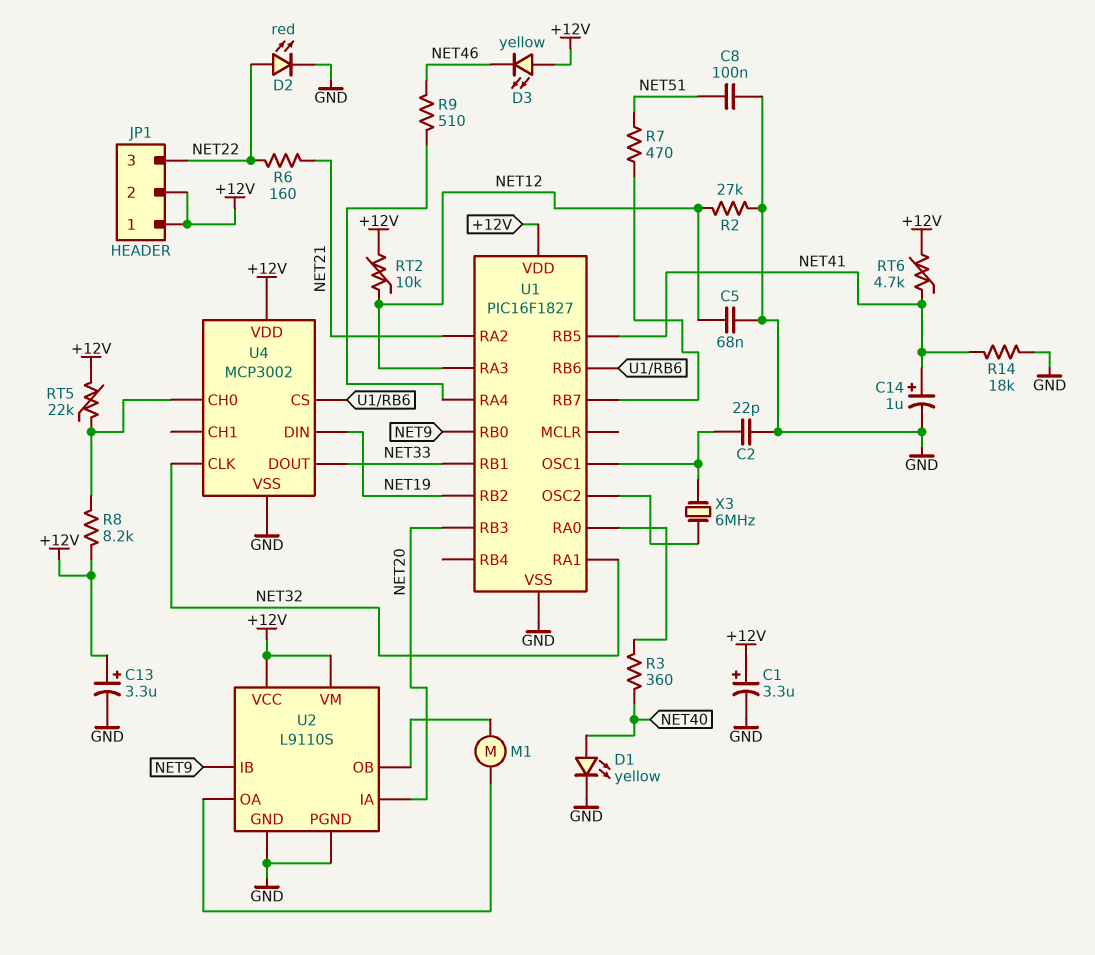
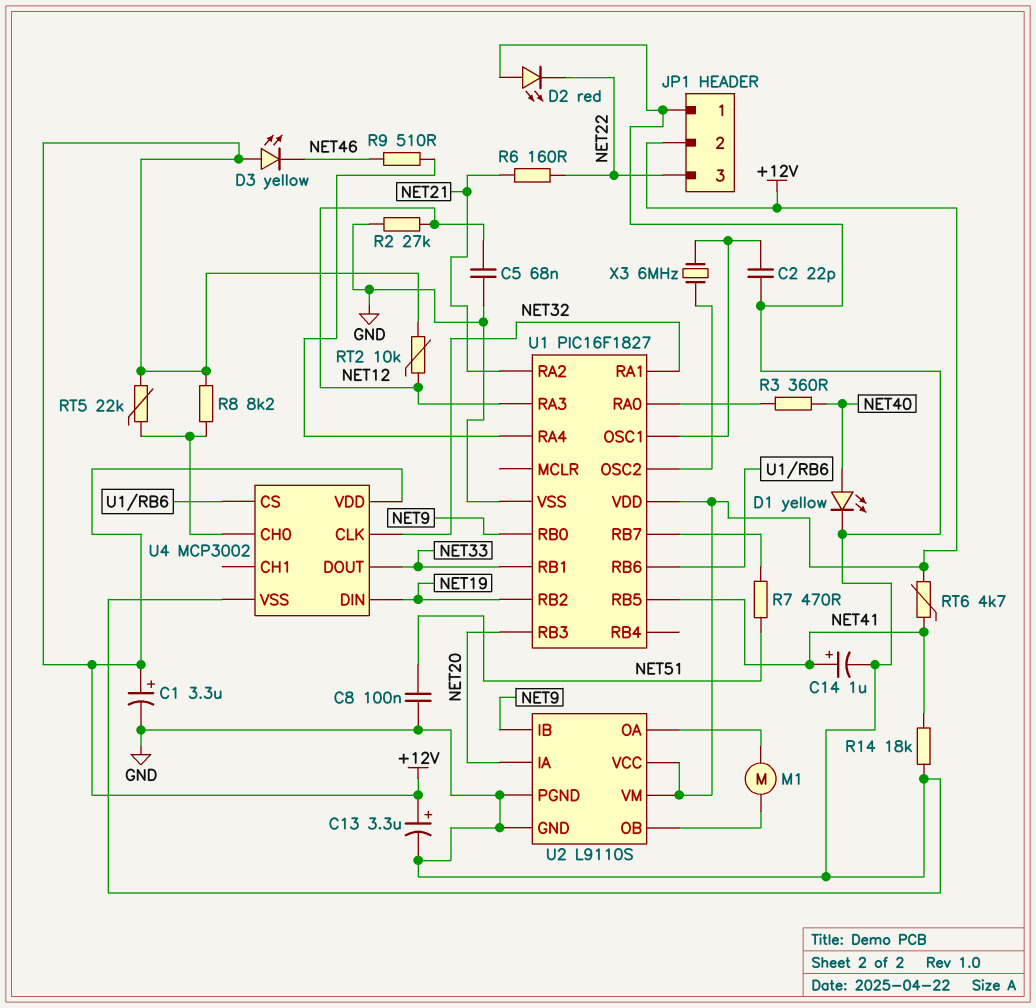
D2: LED red (A NET22, K GND) -> LED red (A GND, K NET22)
JP1 pin 1: +12V -> GND

